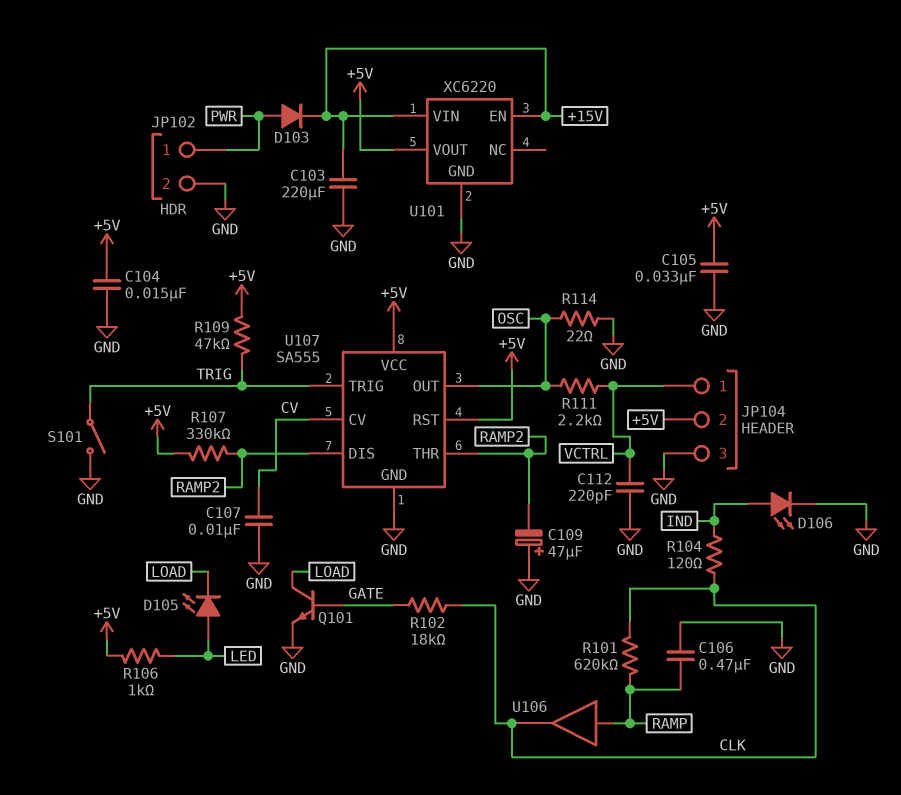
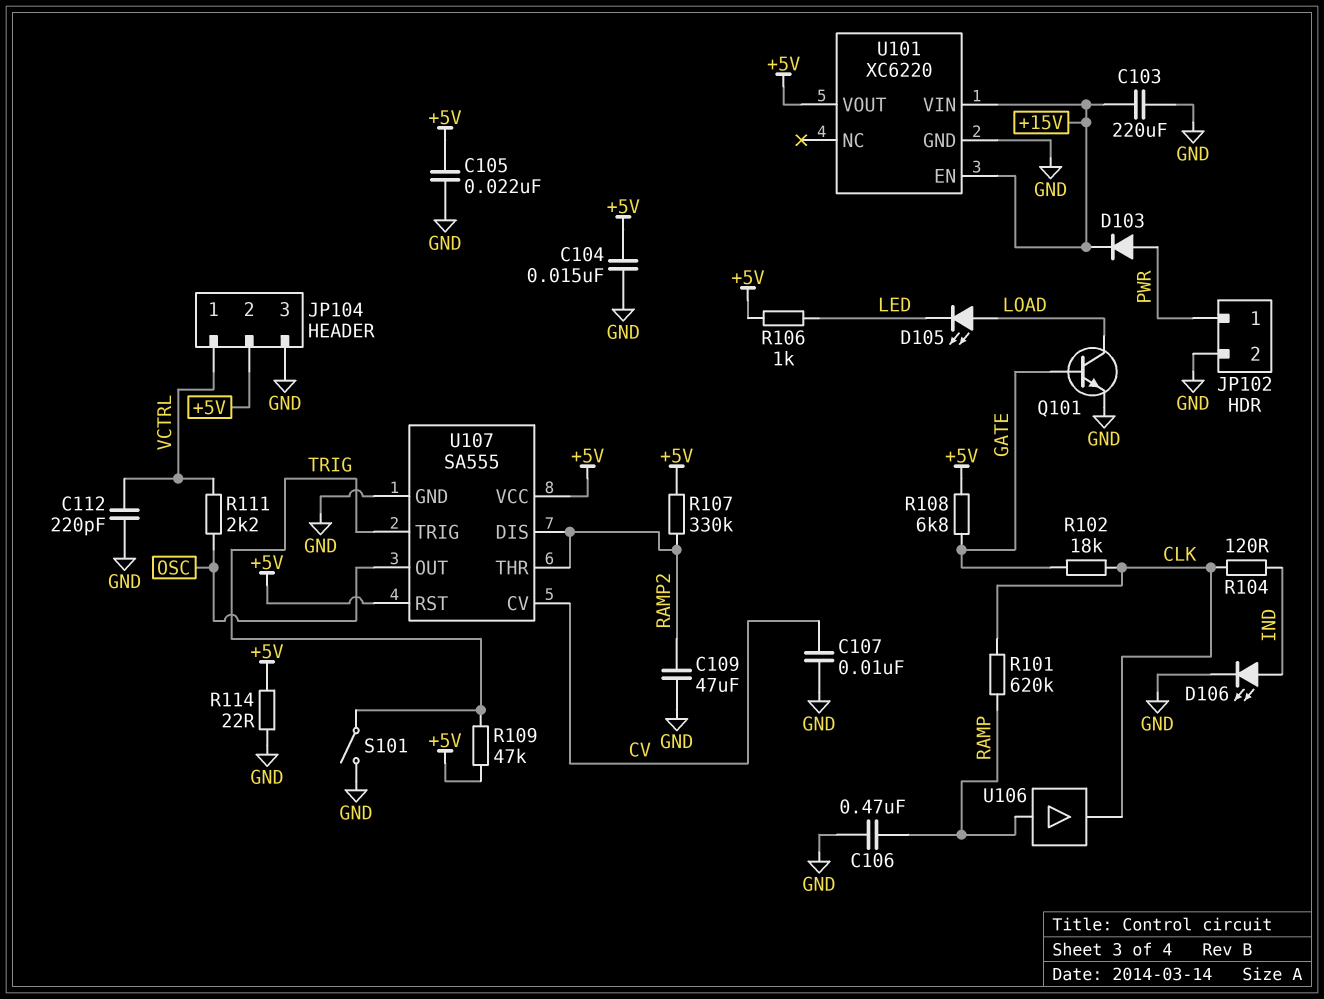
C105: 33nF (+5V, GND) -> 22nF (+5V, GND)
C109: 47uF (plus GND, minus RAMP2) -> 47uF (GND, RAMP2)
D105: LED (A LED, K LOAD) -> LED (A LOAD, K LED)
R108: none -> 6.8k (+5V, GATE)
R114: 22 (GND, OSC) -> 22 (+5V, GND)

